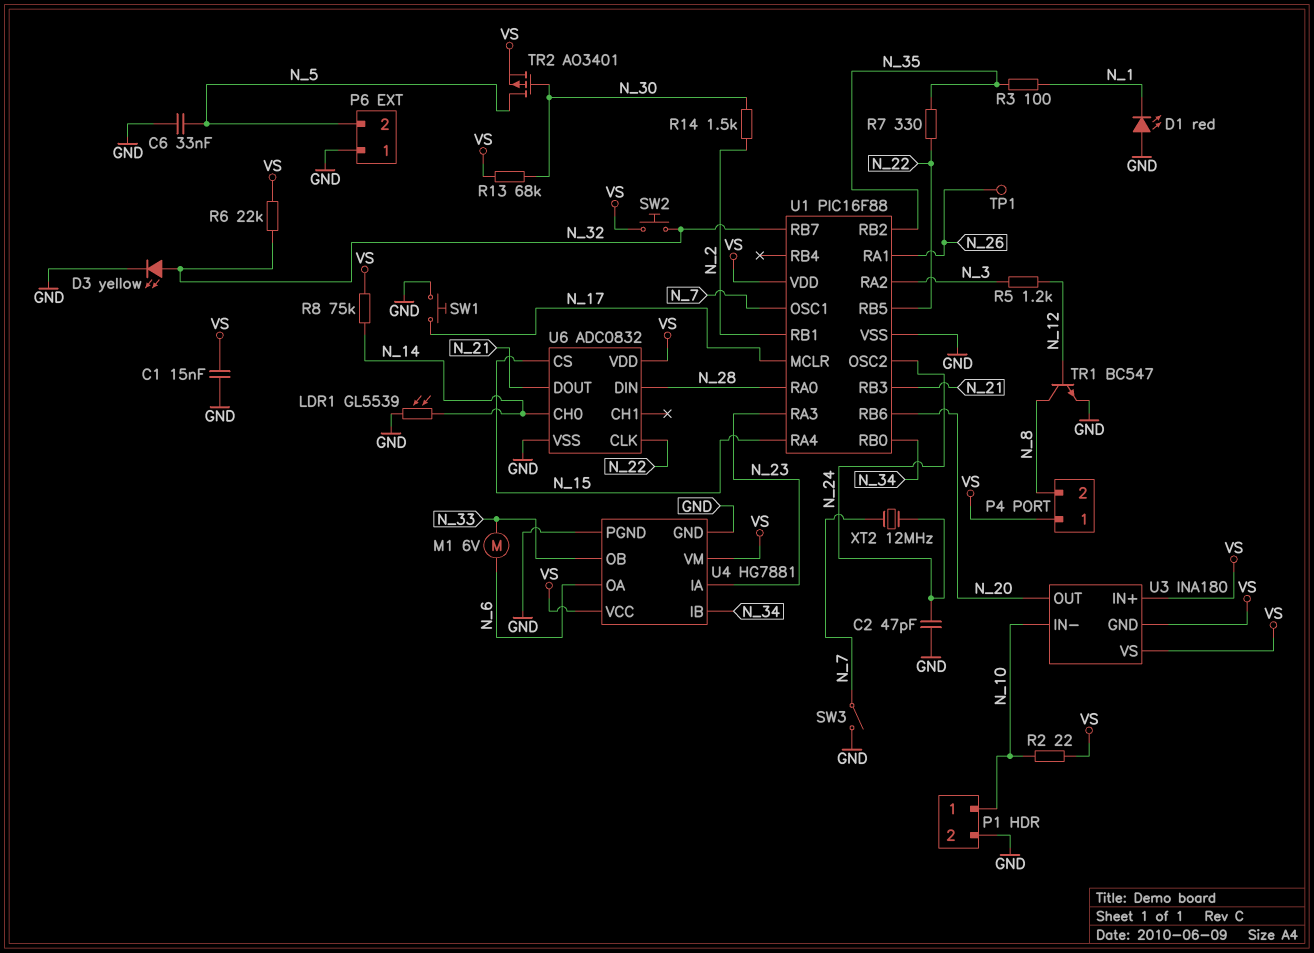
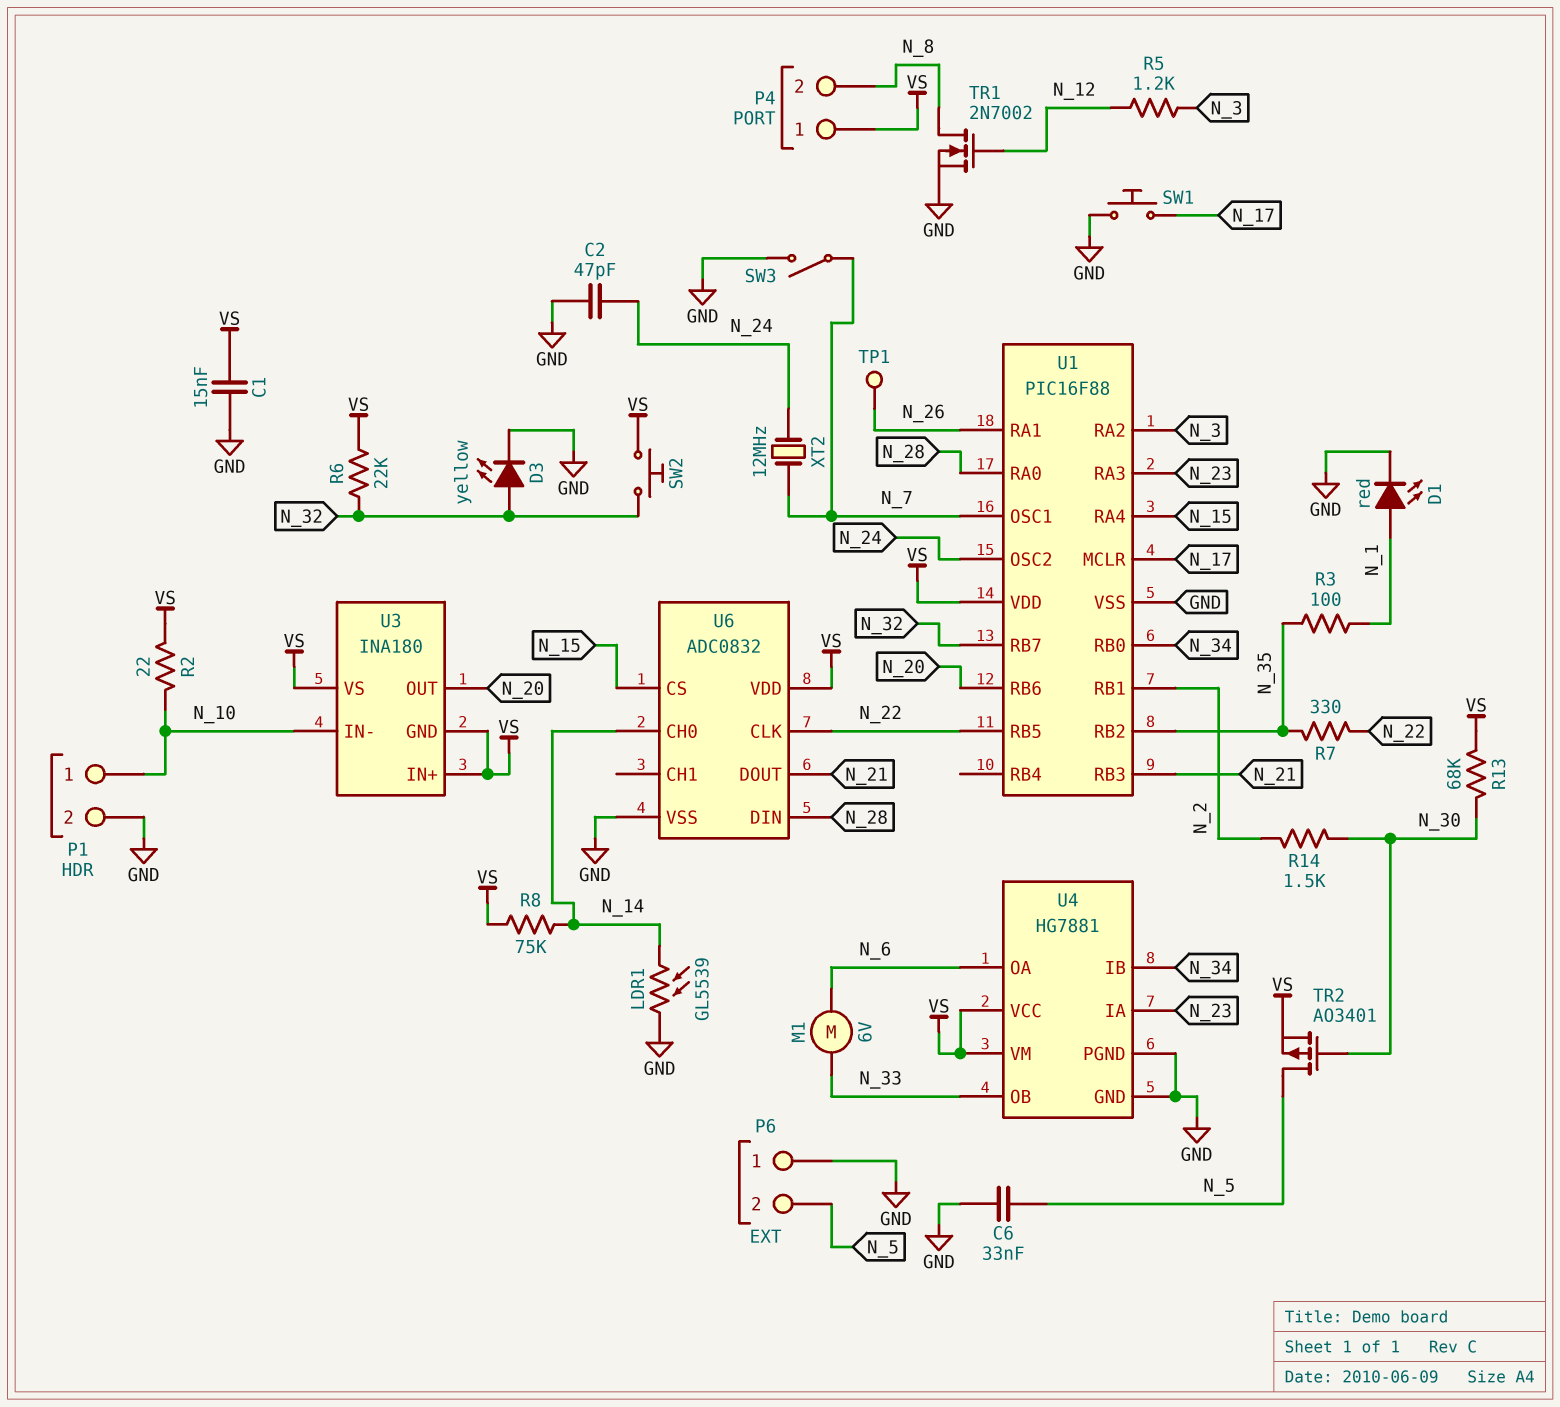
D1: LED red (A GND, K N_1) -> LED red (A N_1, K GND)
TR1: NPN BC547 (B N_12, C N_8, E GND) -> NMOS 2N7002 (G N_12, D N_8, S GND)

